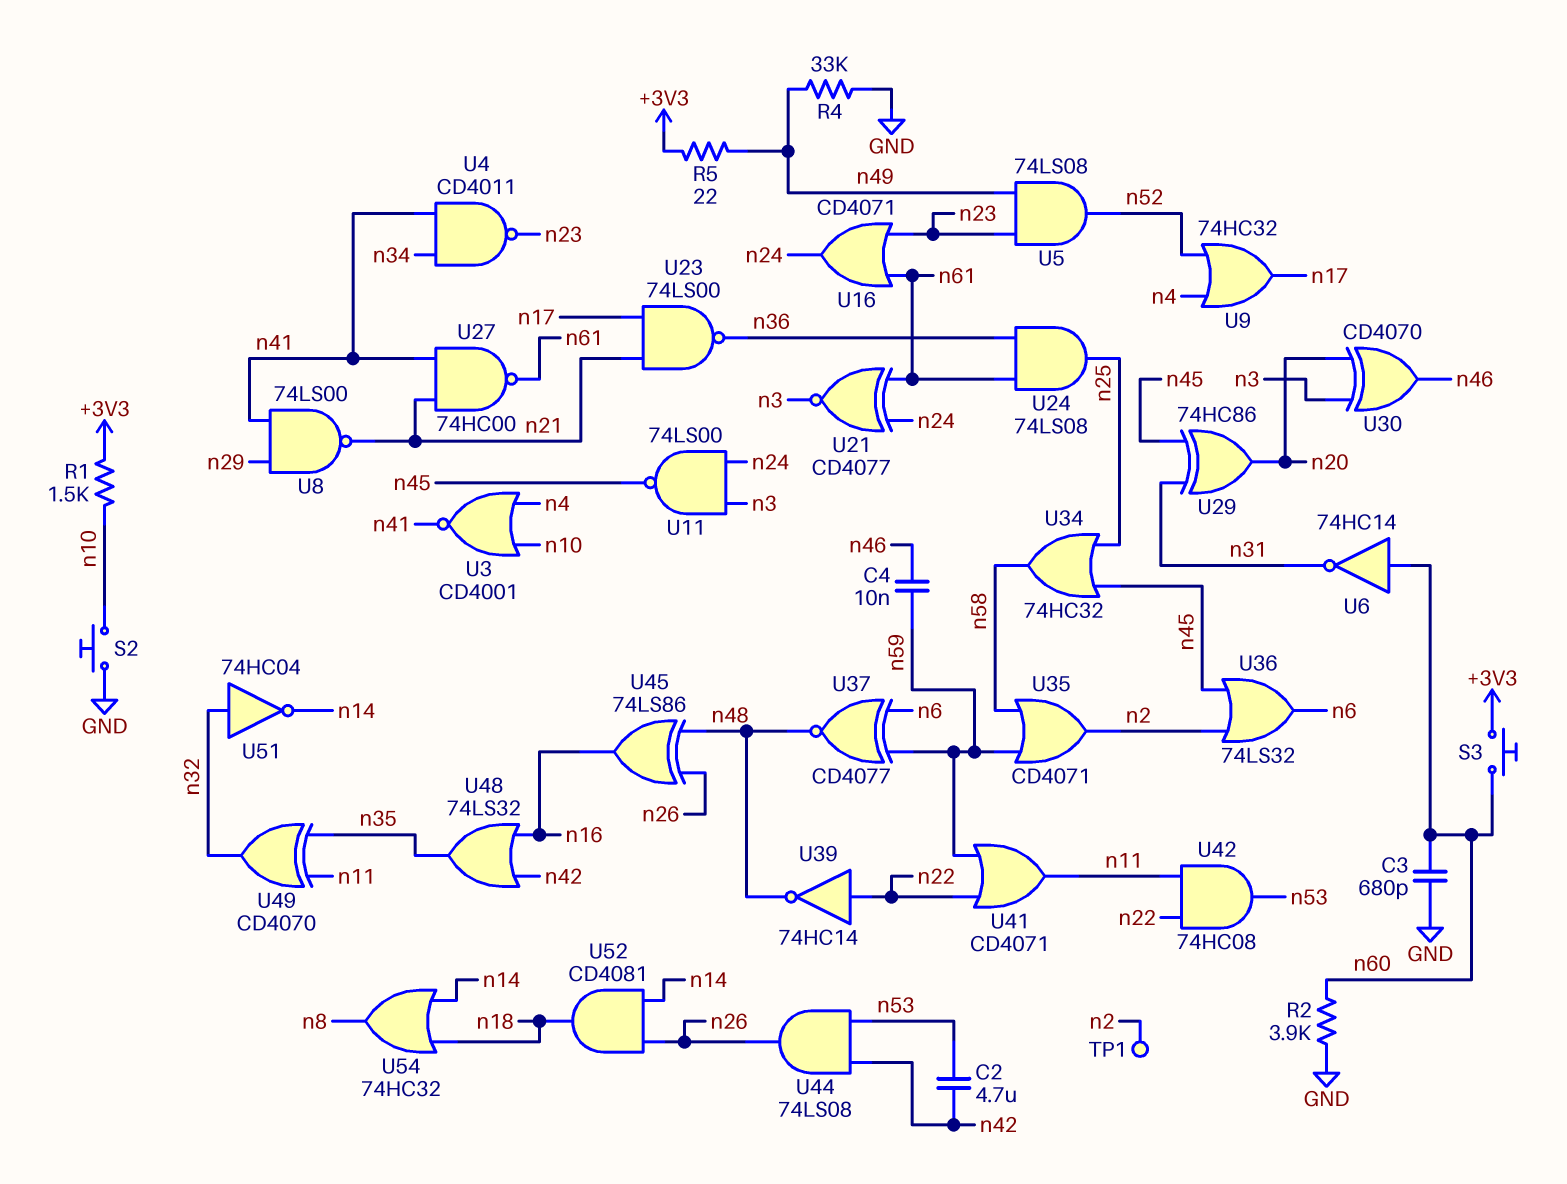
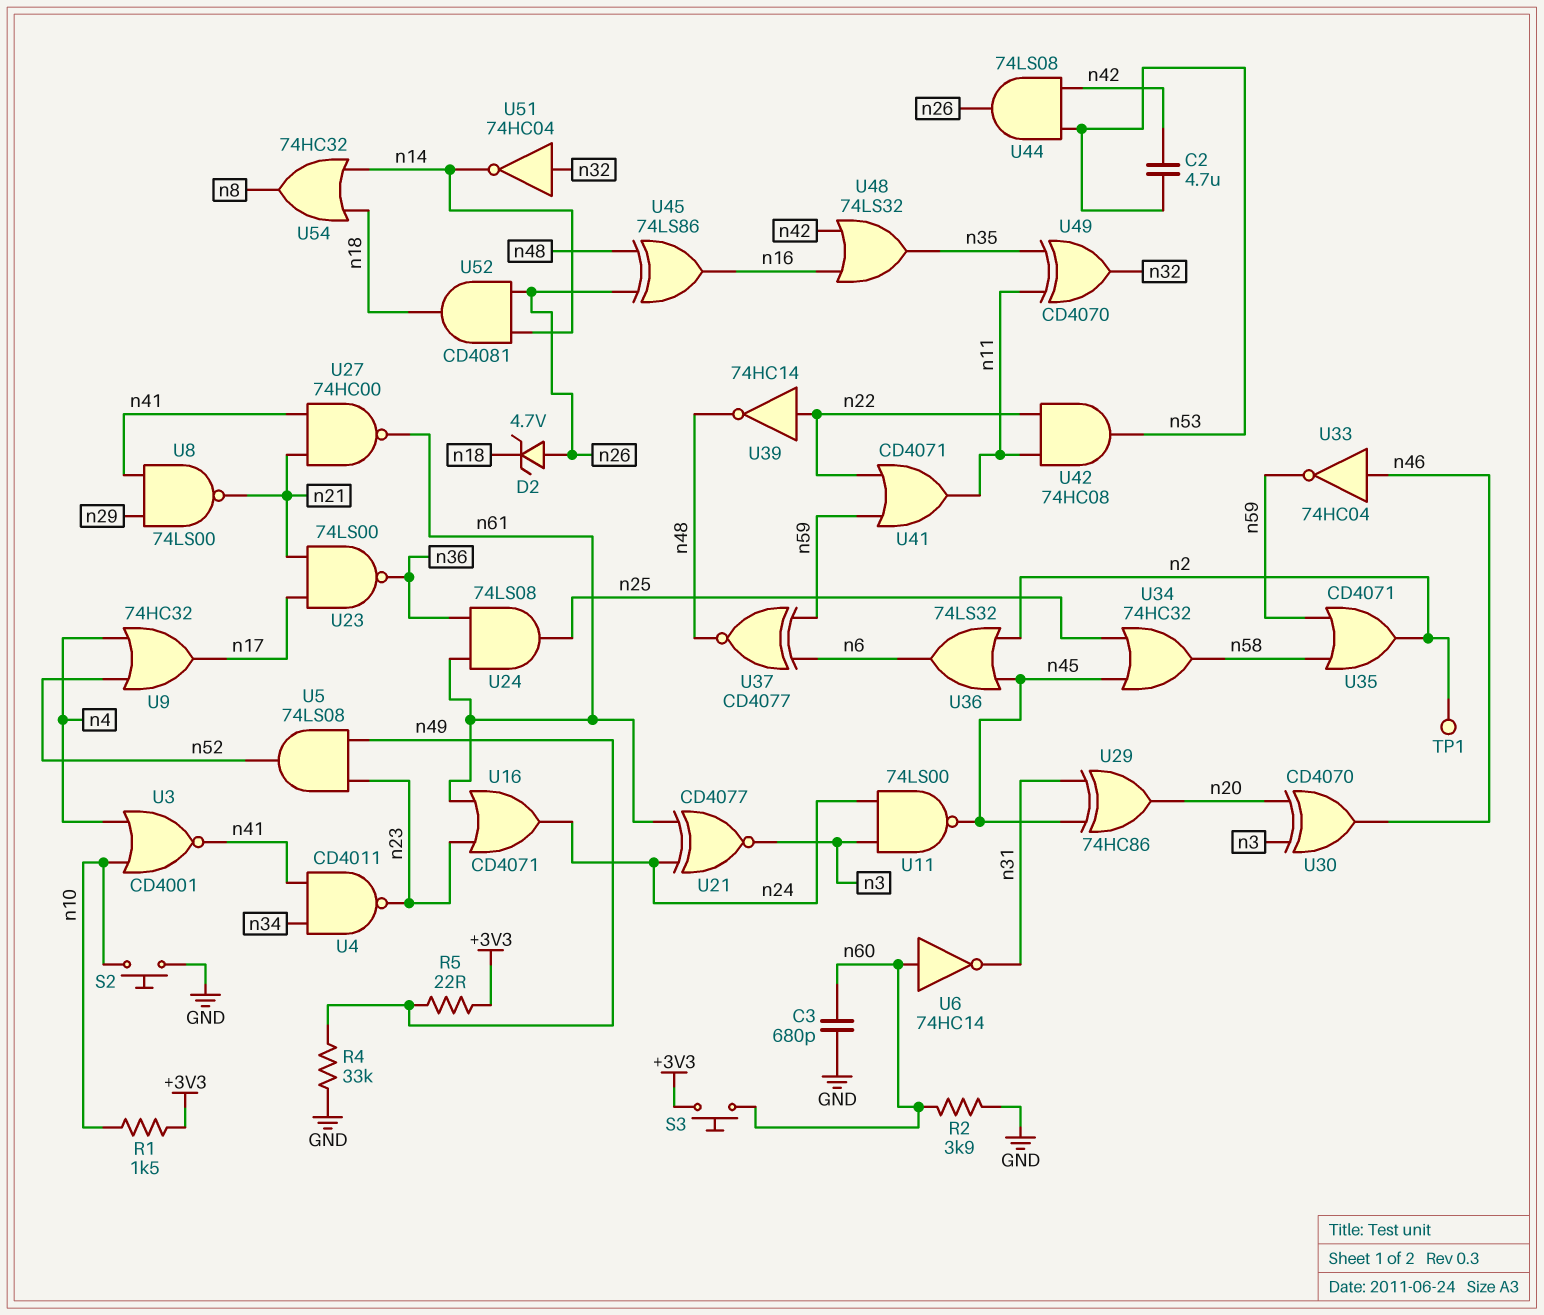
C4: 10nF (n46, n59) -> none
D2: none -> zener 4.7V (A n26, K n18)
U33: none -> NOT 74HC04 (in n46, out n59)

